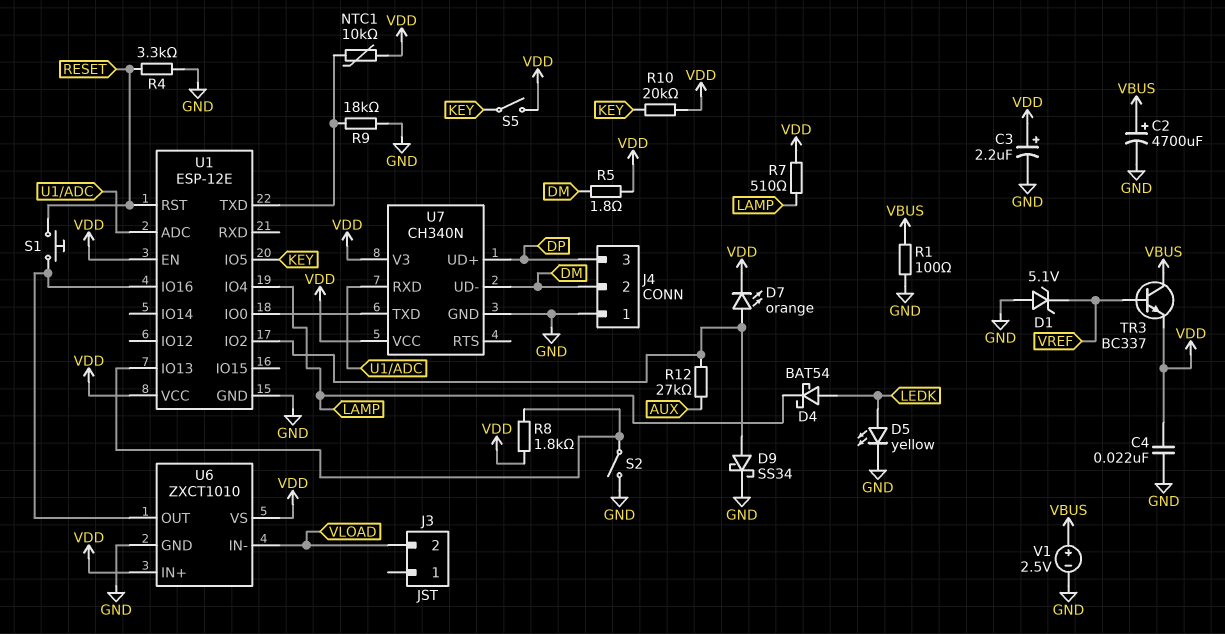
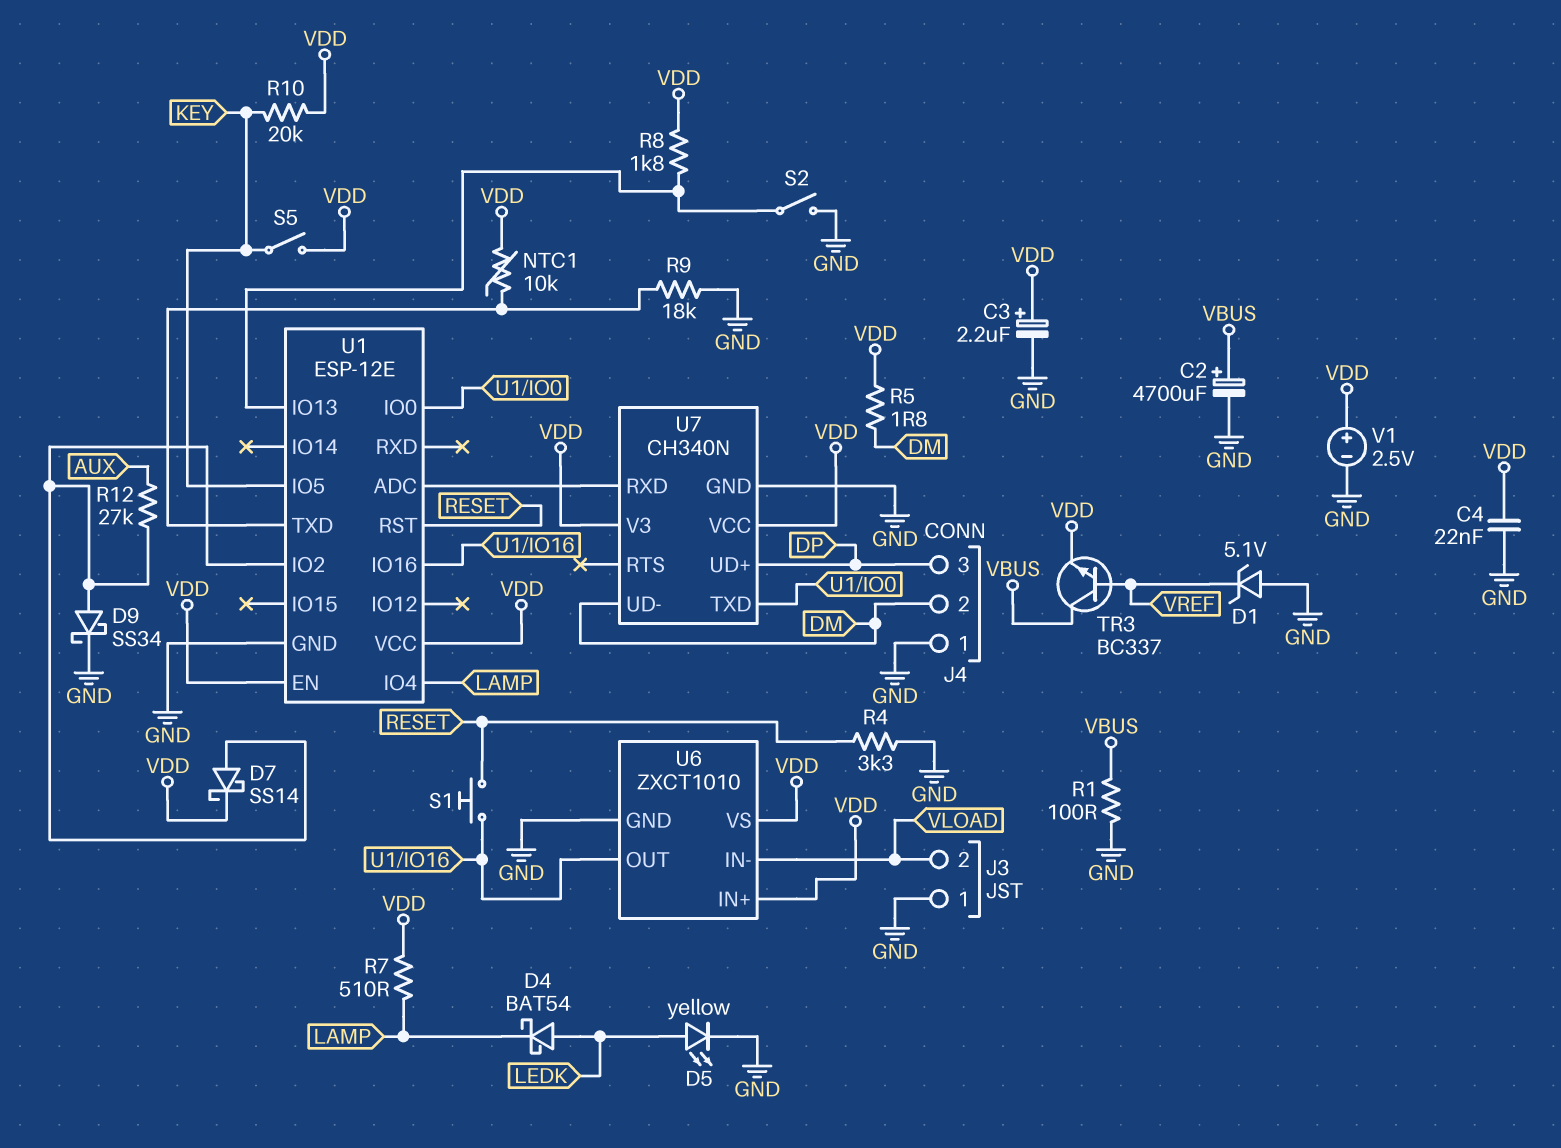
D7: LED orange (A U1/IO2, K VDD) -> schottky SS14 (A U1/IO2, K VDD)
J3 pin 1: none -> GND
V1: 2.5V (plus VBUS, minus GND) -> 2.5V (plus VDD, minus GND)

